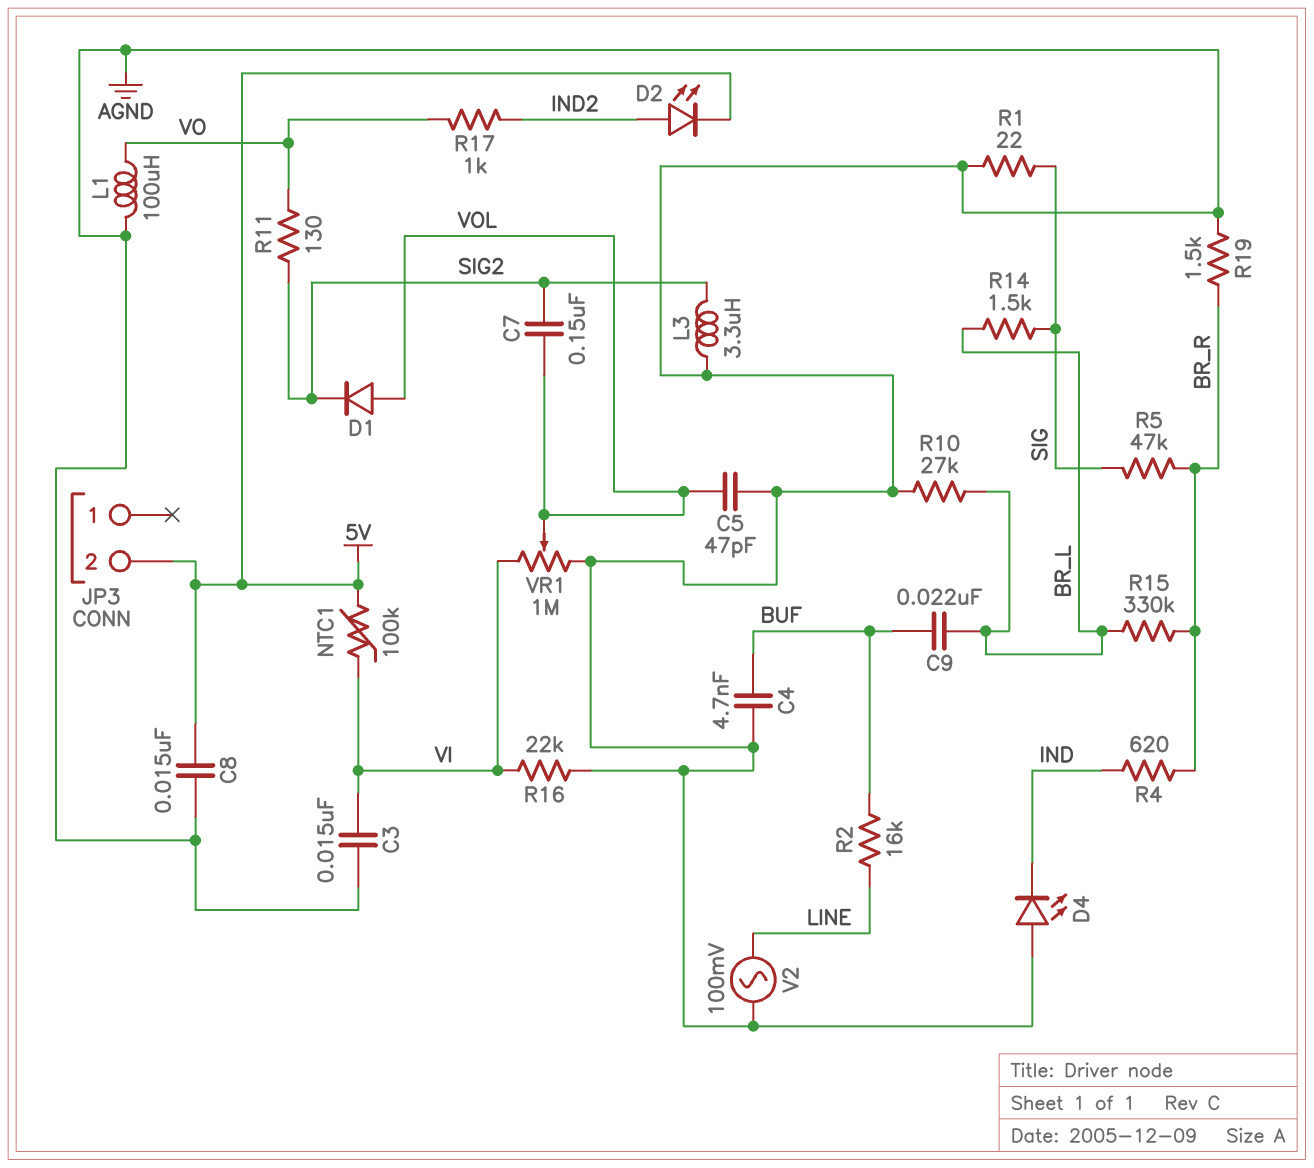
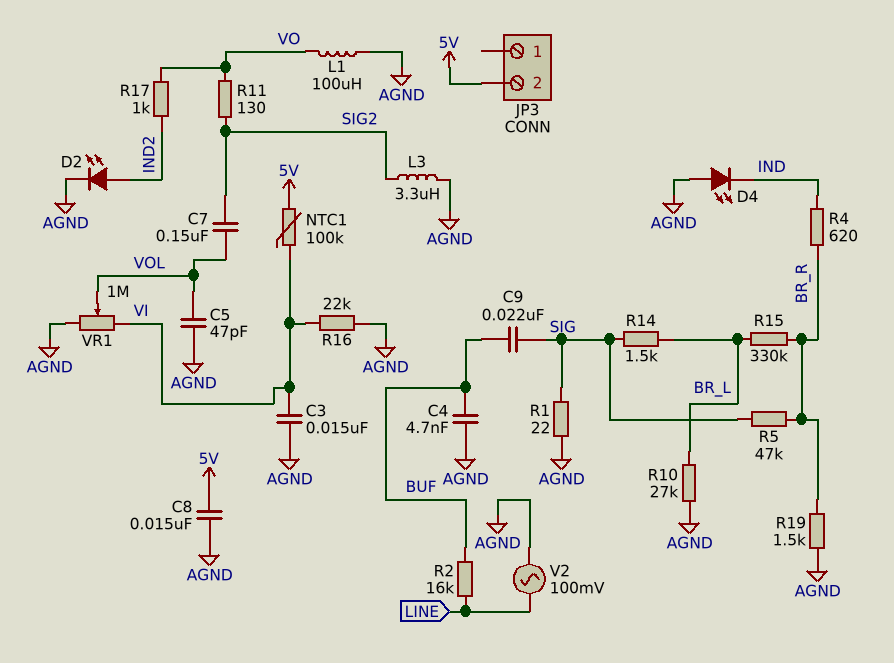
C9: 22nF (BR_L, BUF) -> 22nF (BUF, SIG)
D1: diode (A VOL, K SIG2) -> none
D2: LED (A IND2, K 5V) -> LED (A IND2, K AGND)

